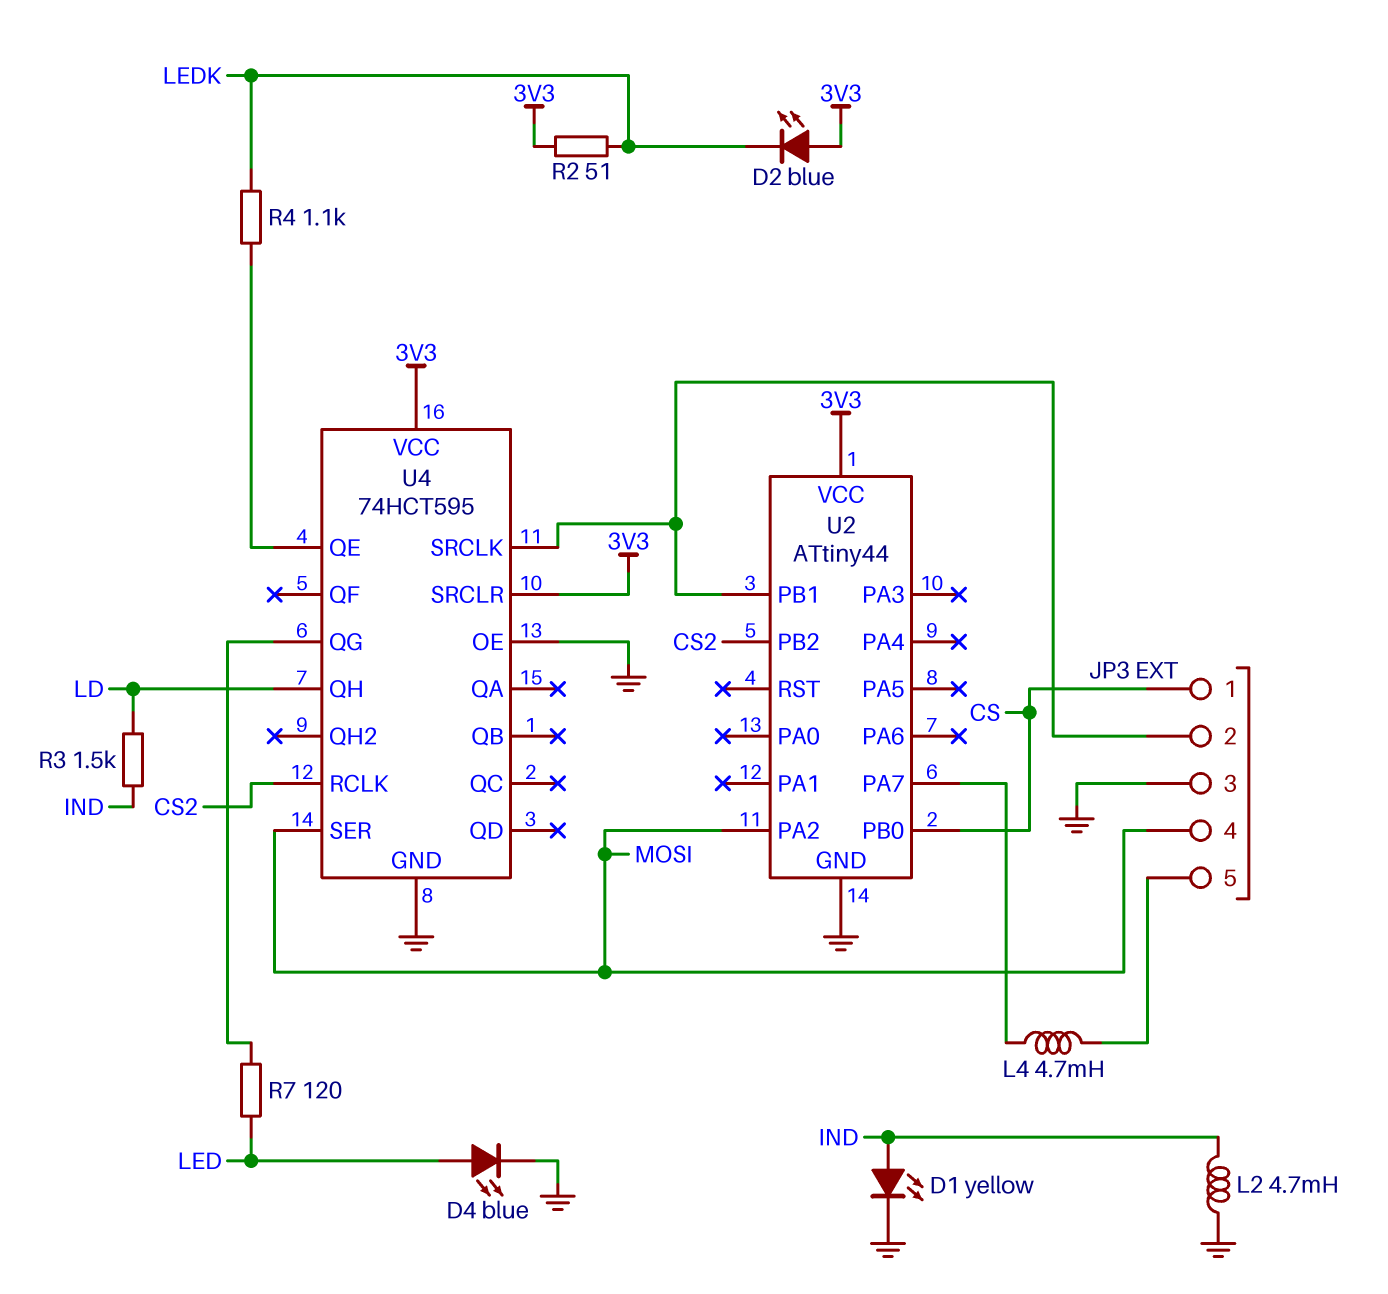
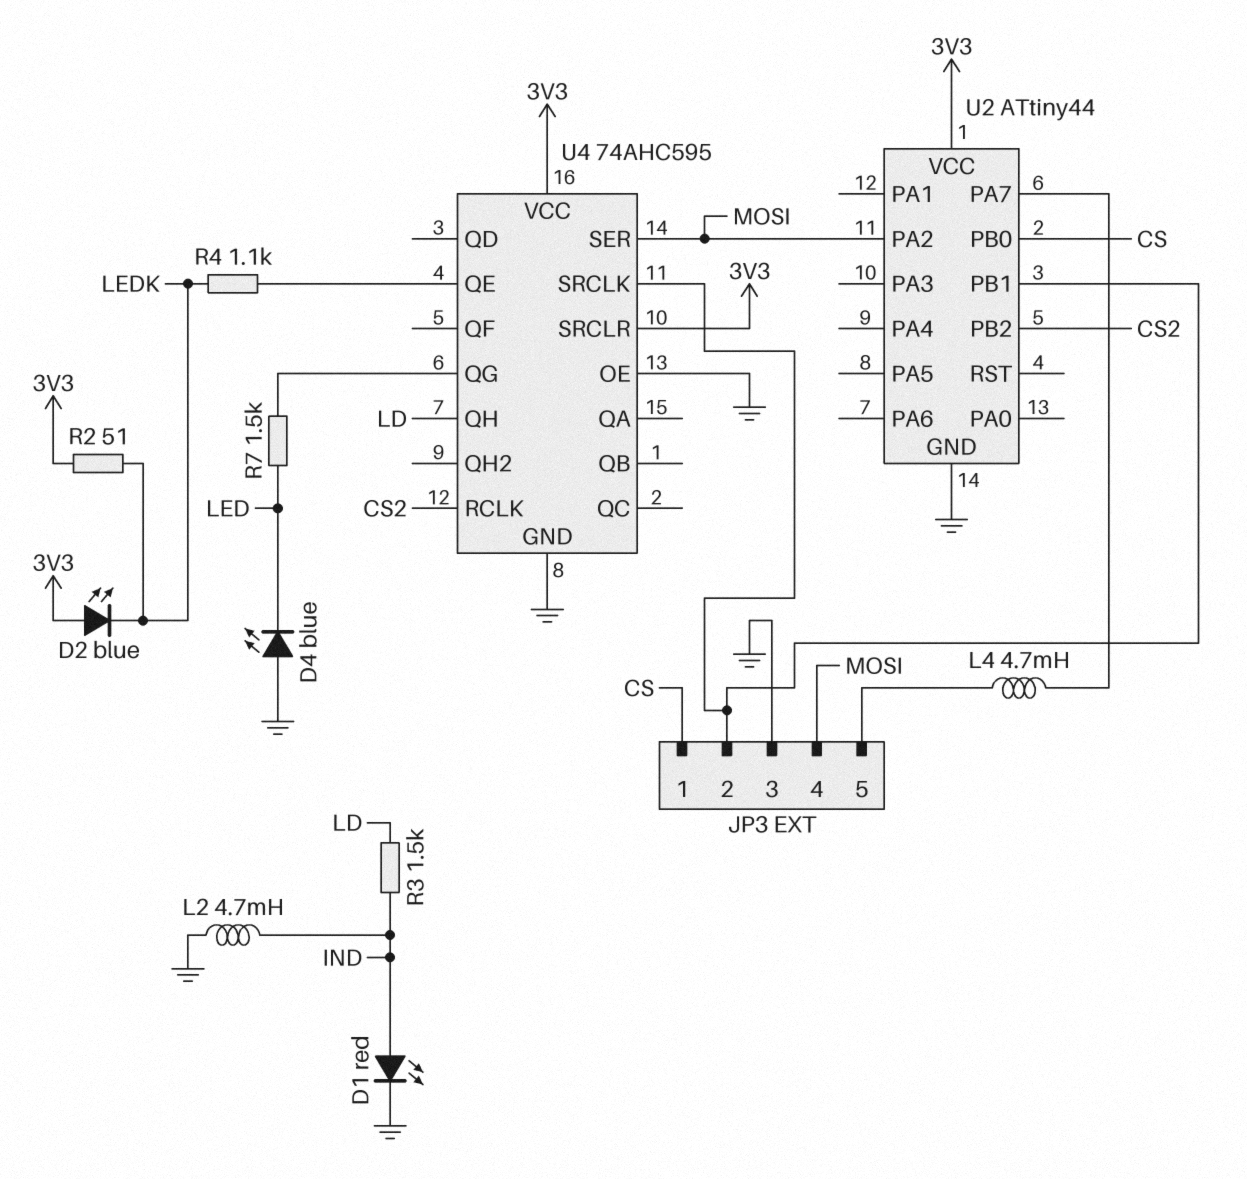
D1: LED yellow (A IND, K GND) -> LED red (A IND, K GND)
D4: LED blue (A LED, K GND) -> LED blue (A GND, K LED)
R7: 120 (LED, U4/QG) -> 1.5k (LED, U4/QG)
U4: 74HCT595 -> 74AHC595

